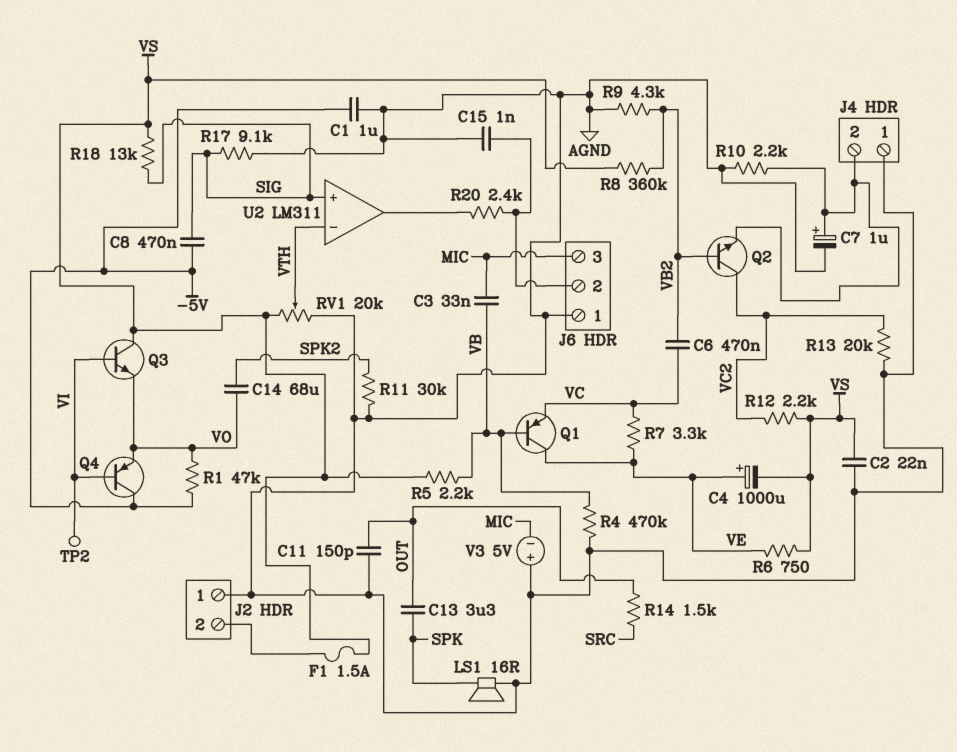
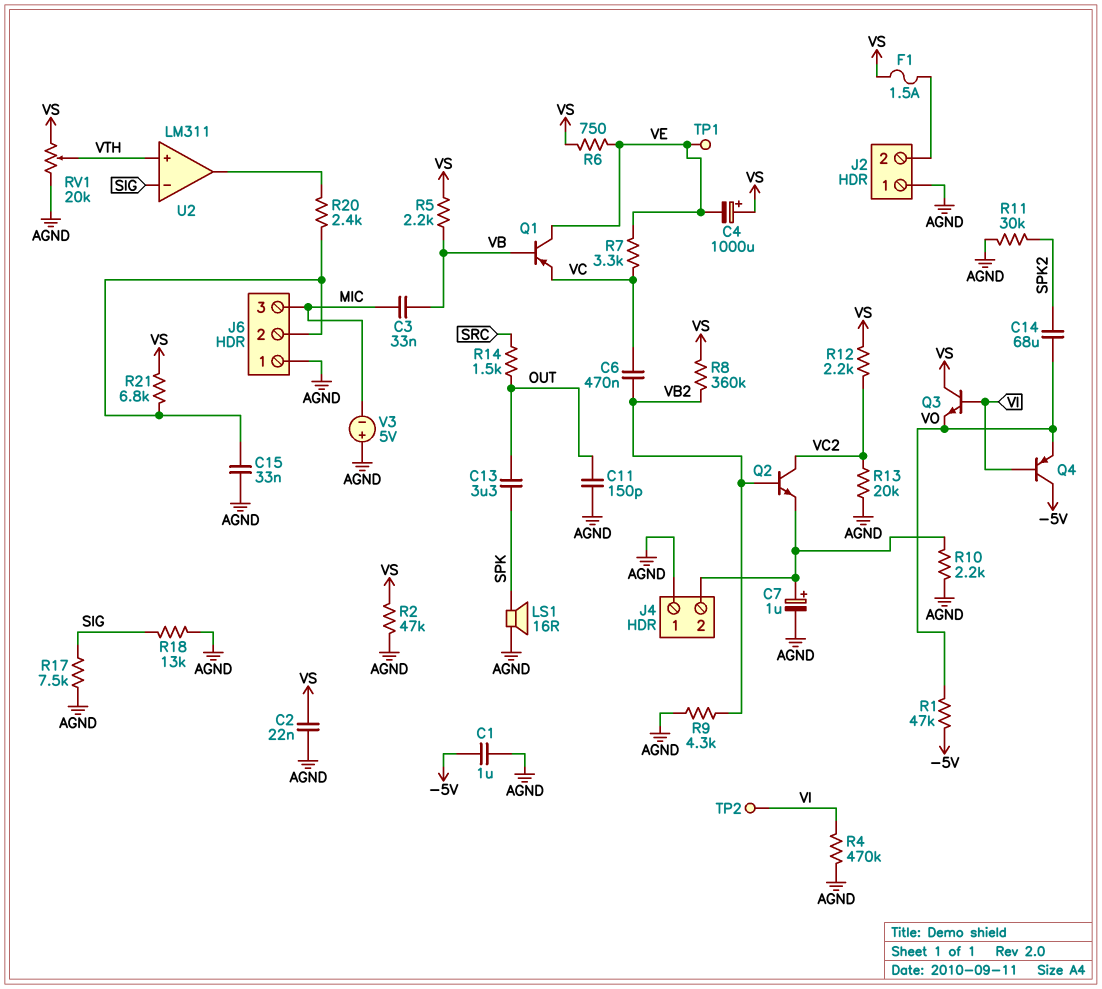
C4: 1000uF (plus VE, minus VS) -> 1000uF (plus VS, minus VE)
C8: 470nF (-5V, SIG) -> none
C15: 1nF (AGND, J6/2) -> 33nF (AGND, J6/2)
R2: none -> 47k (AGND, VS)
R4: 470k (AGND, VB) -> 470k (AGND, VI)
R17: 9.1k (AGND, SIG) -> 7.5k (AGND, SIG)
R18: 13k (SIG, VS) -> 13k (AGND, SIG)
R21: none -> 6.8k (J6/2, VS)
TP1: none -> test point (VE)
U2 pin in+: SIG -> VTH
U2 pin in-: VTH -> SIG

